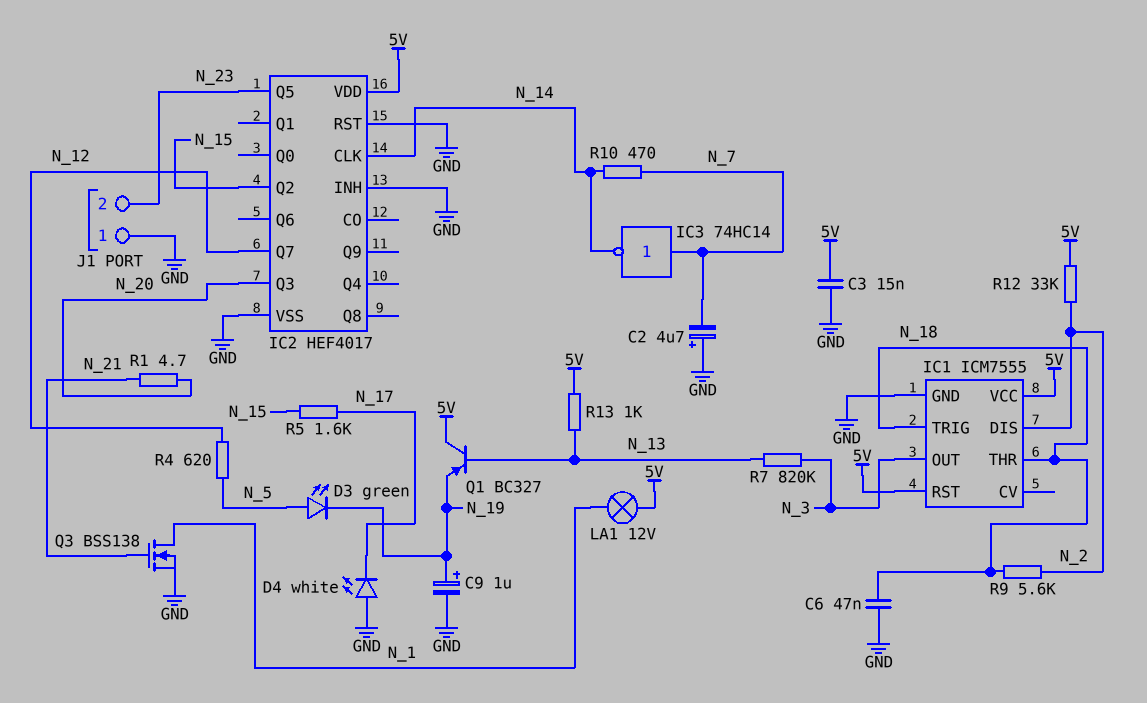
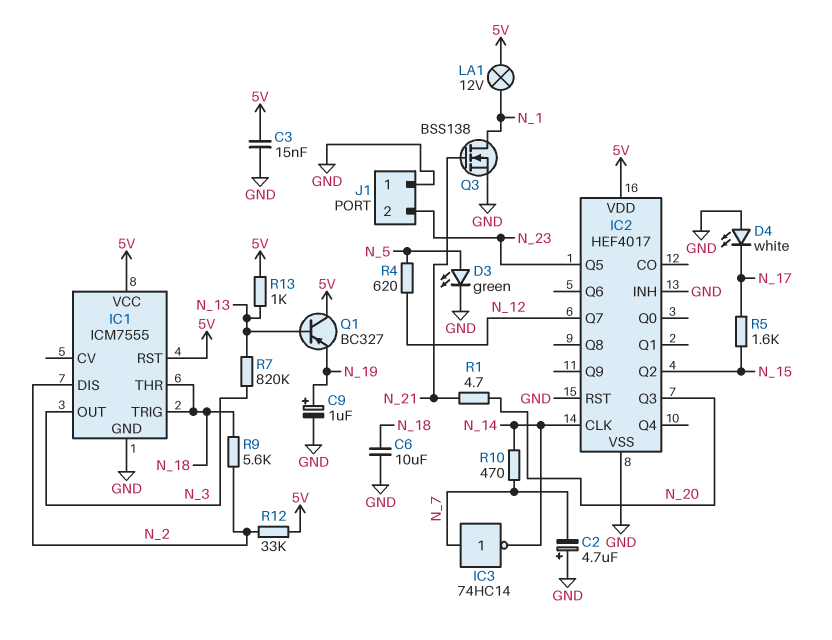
C6: 47nF (GND, N_18) -> 10uF (GND, N_18)
D3: LED green (A N_5, K N_19) -> LED green (A N_5, K GND)

